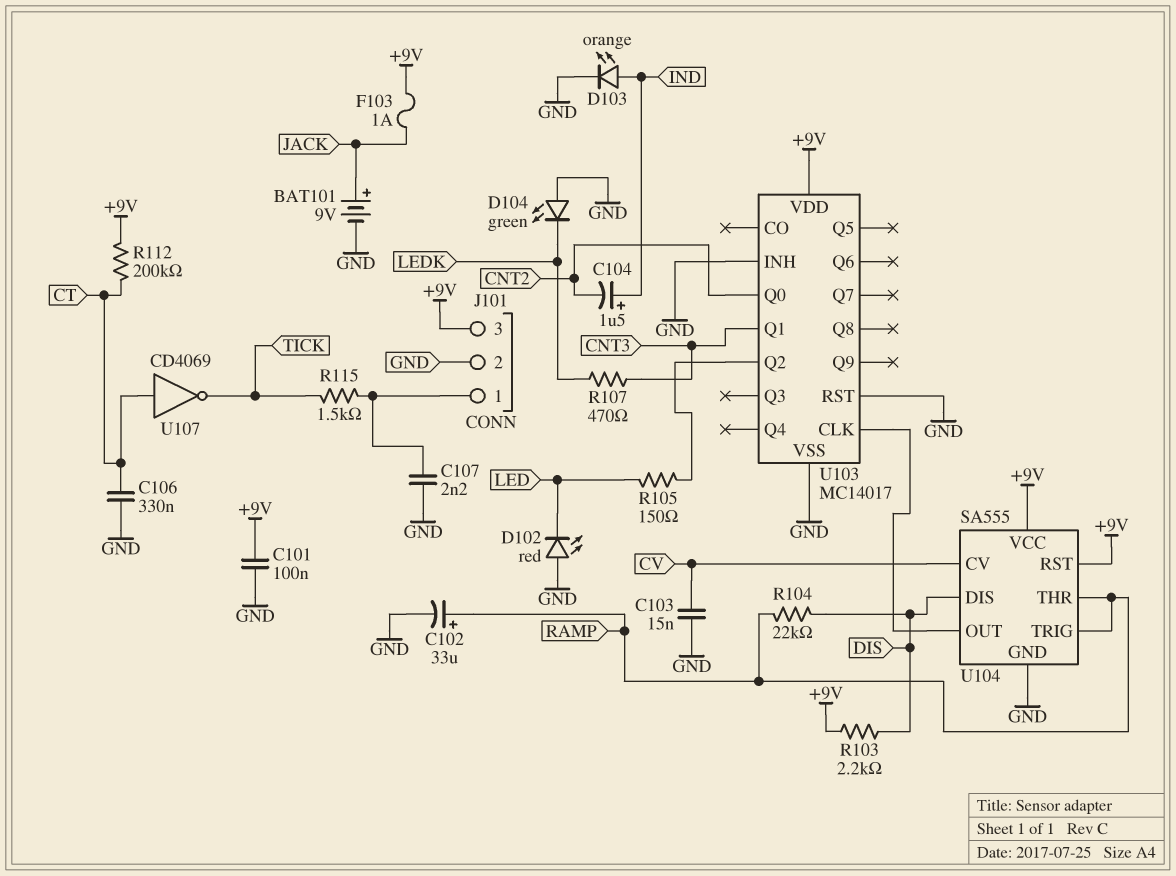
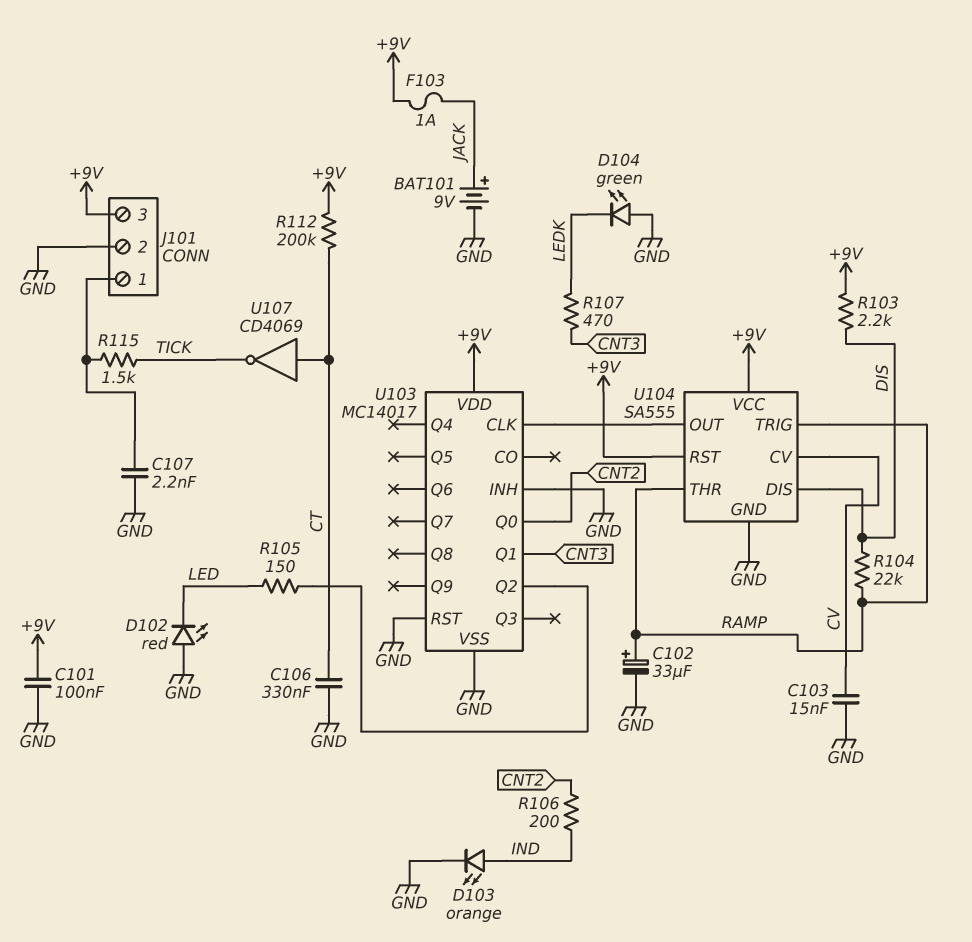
C104: 1.5uF (plus IND, minus CNT2) -> none
R106: none -> 200 (CNT2, IND)

